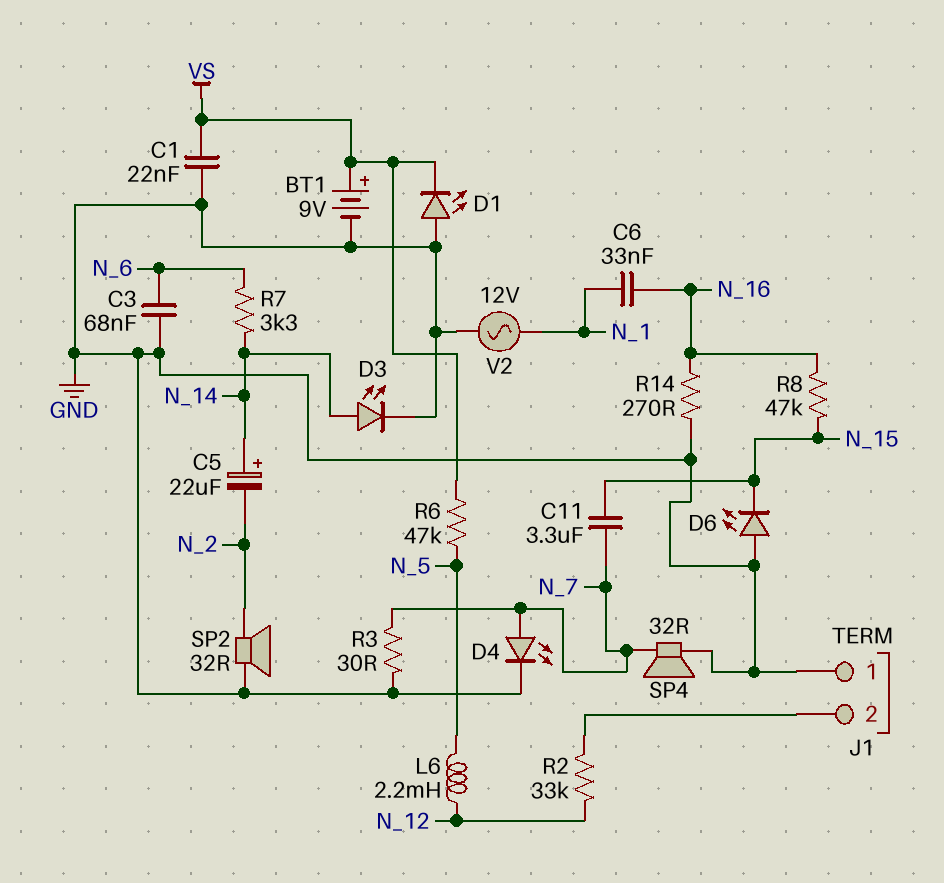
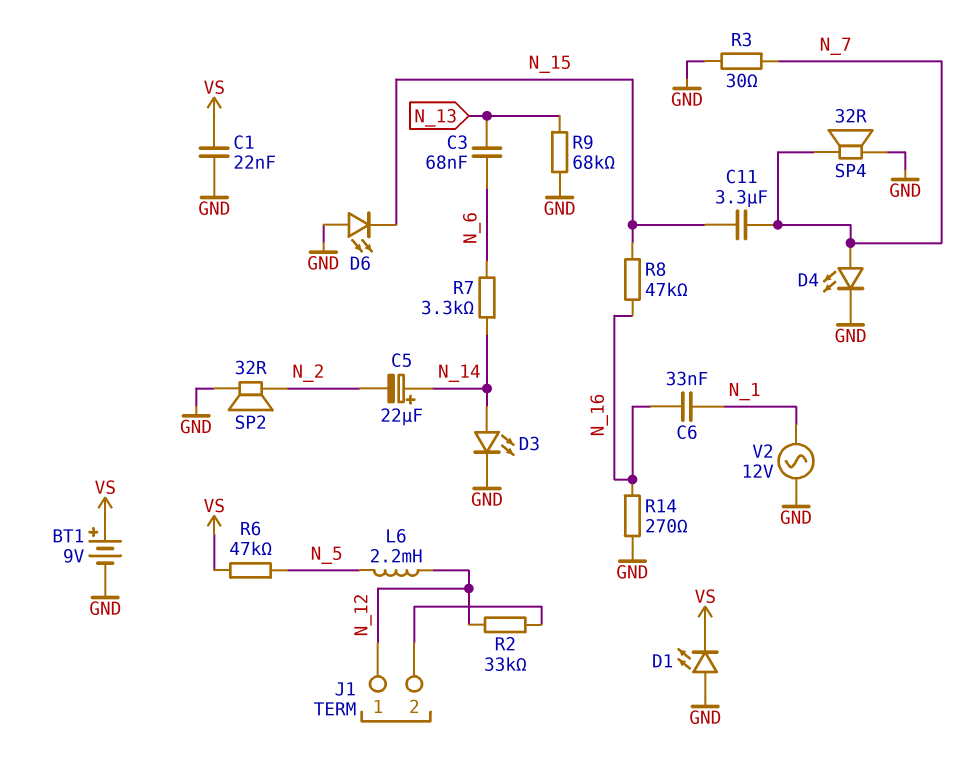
C3: 68nF (GND, N_6) -> 68nF (N_6, N_13)
J1 pin 1: GND -> N_12
R9: none -> 68k (GND, N_13)

